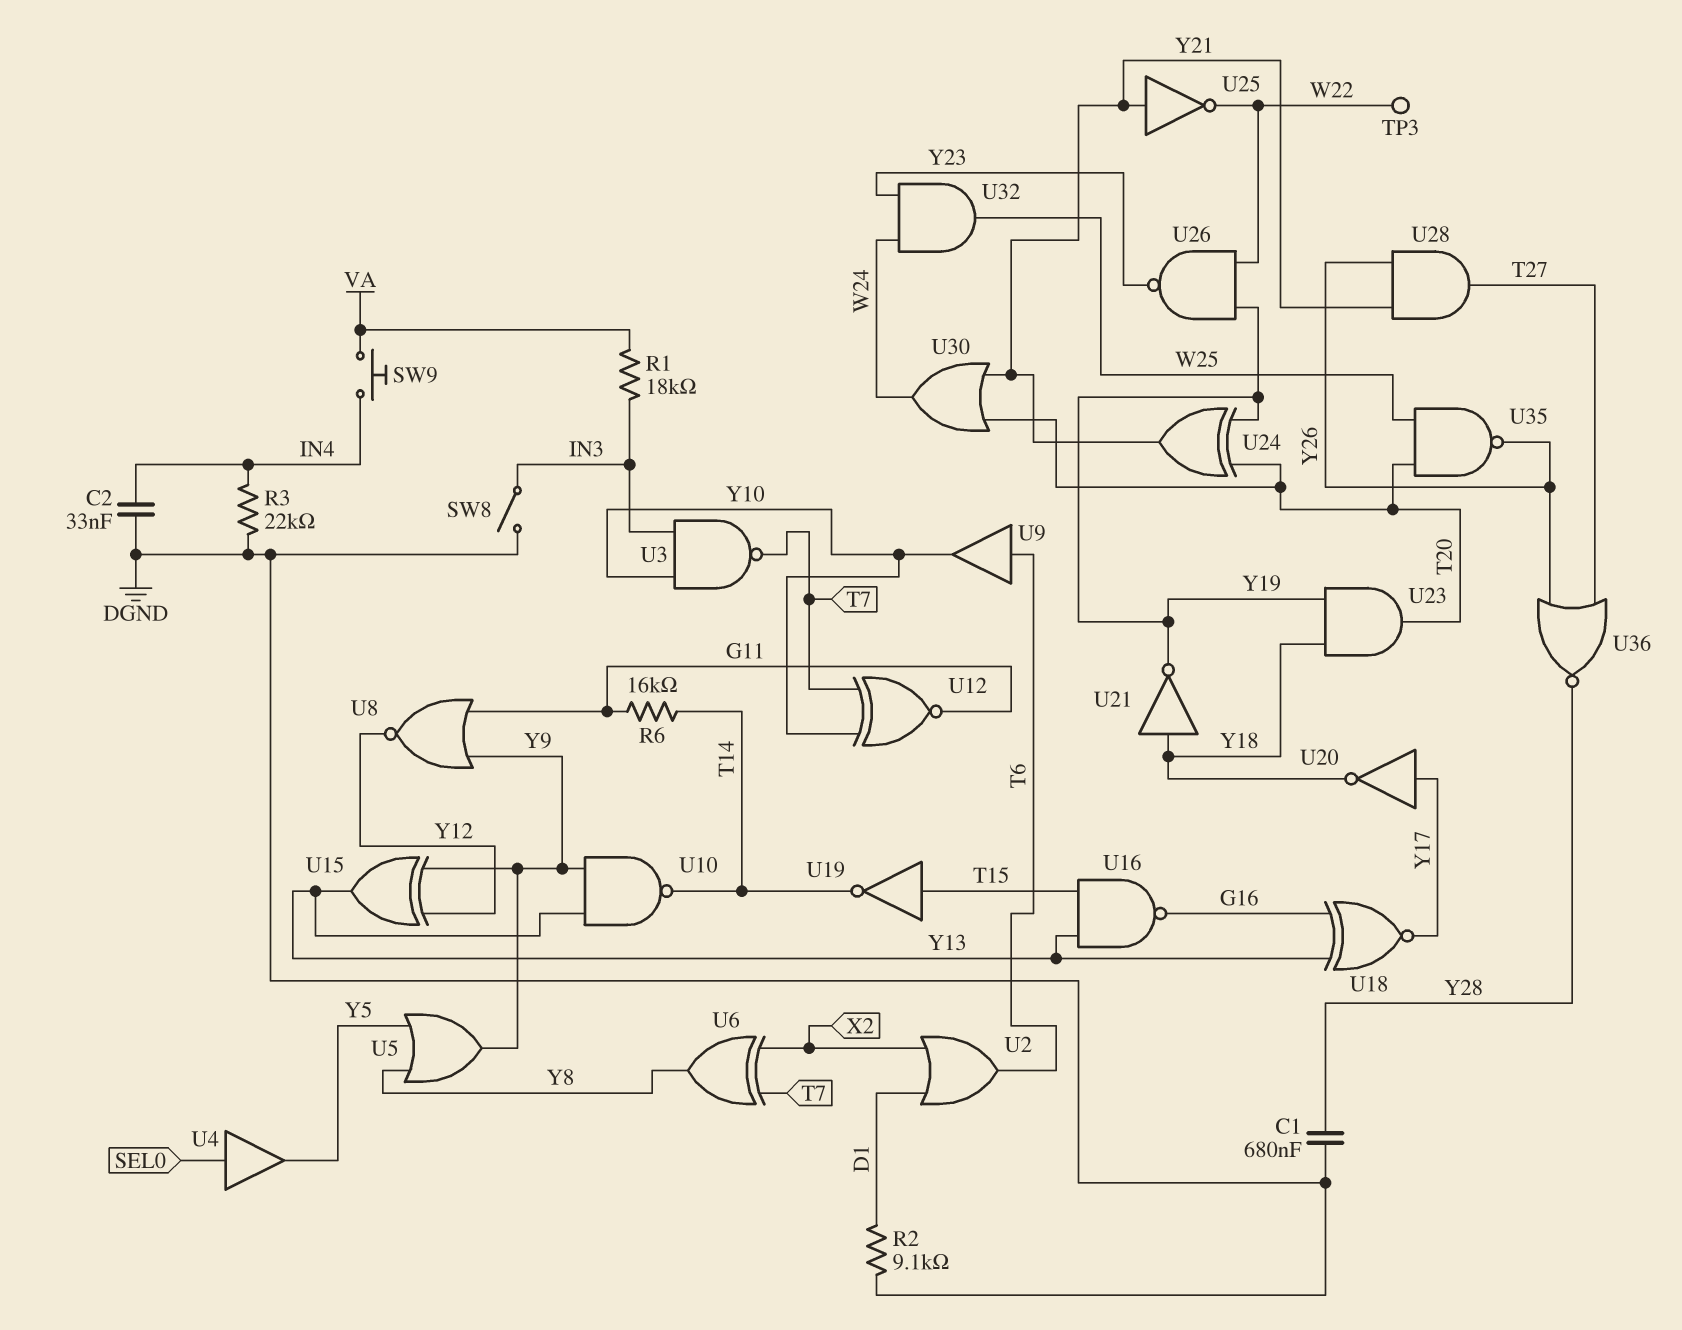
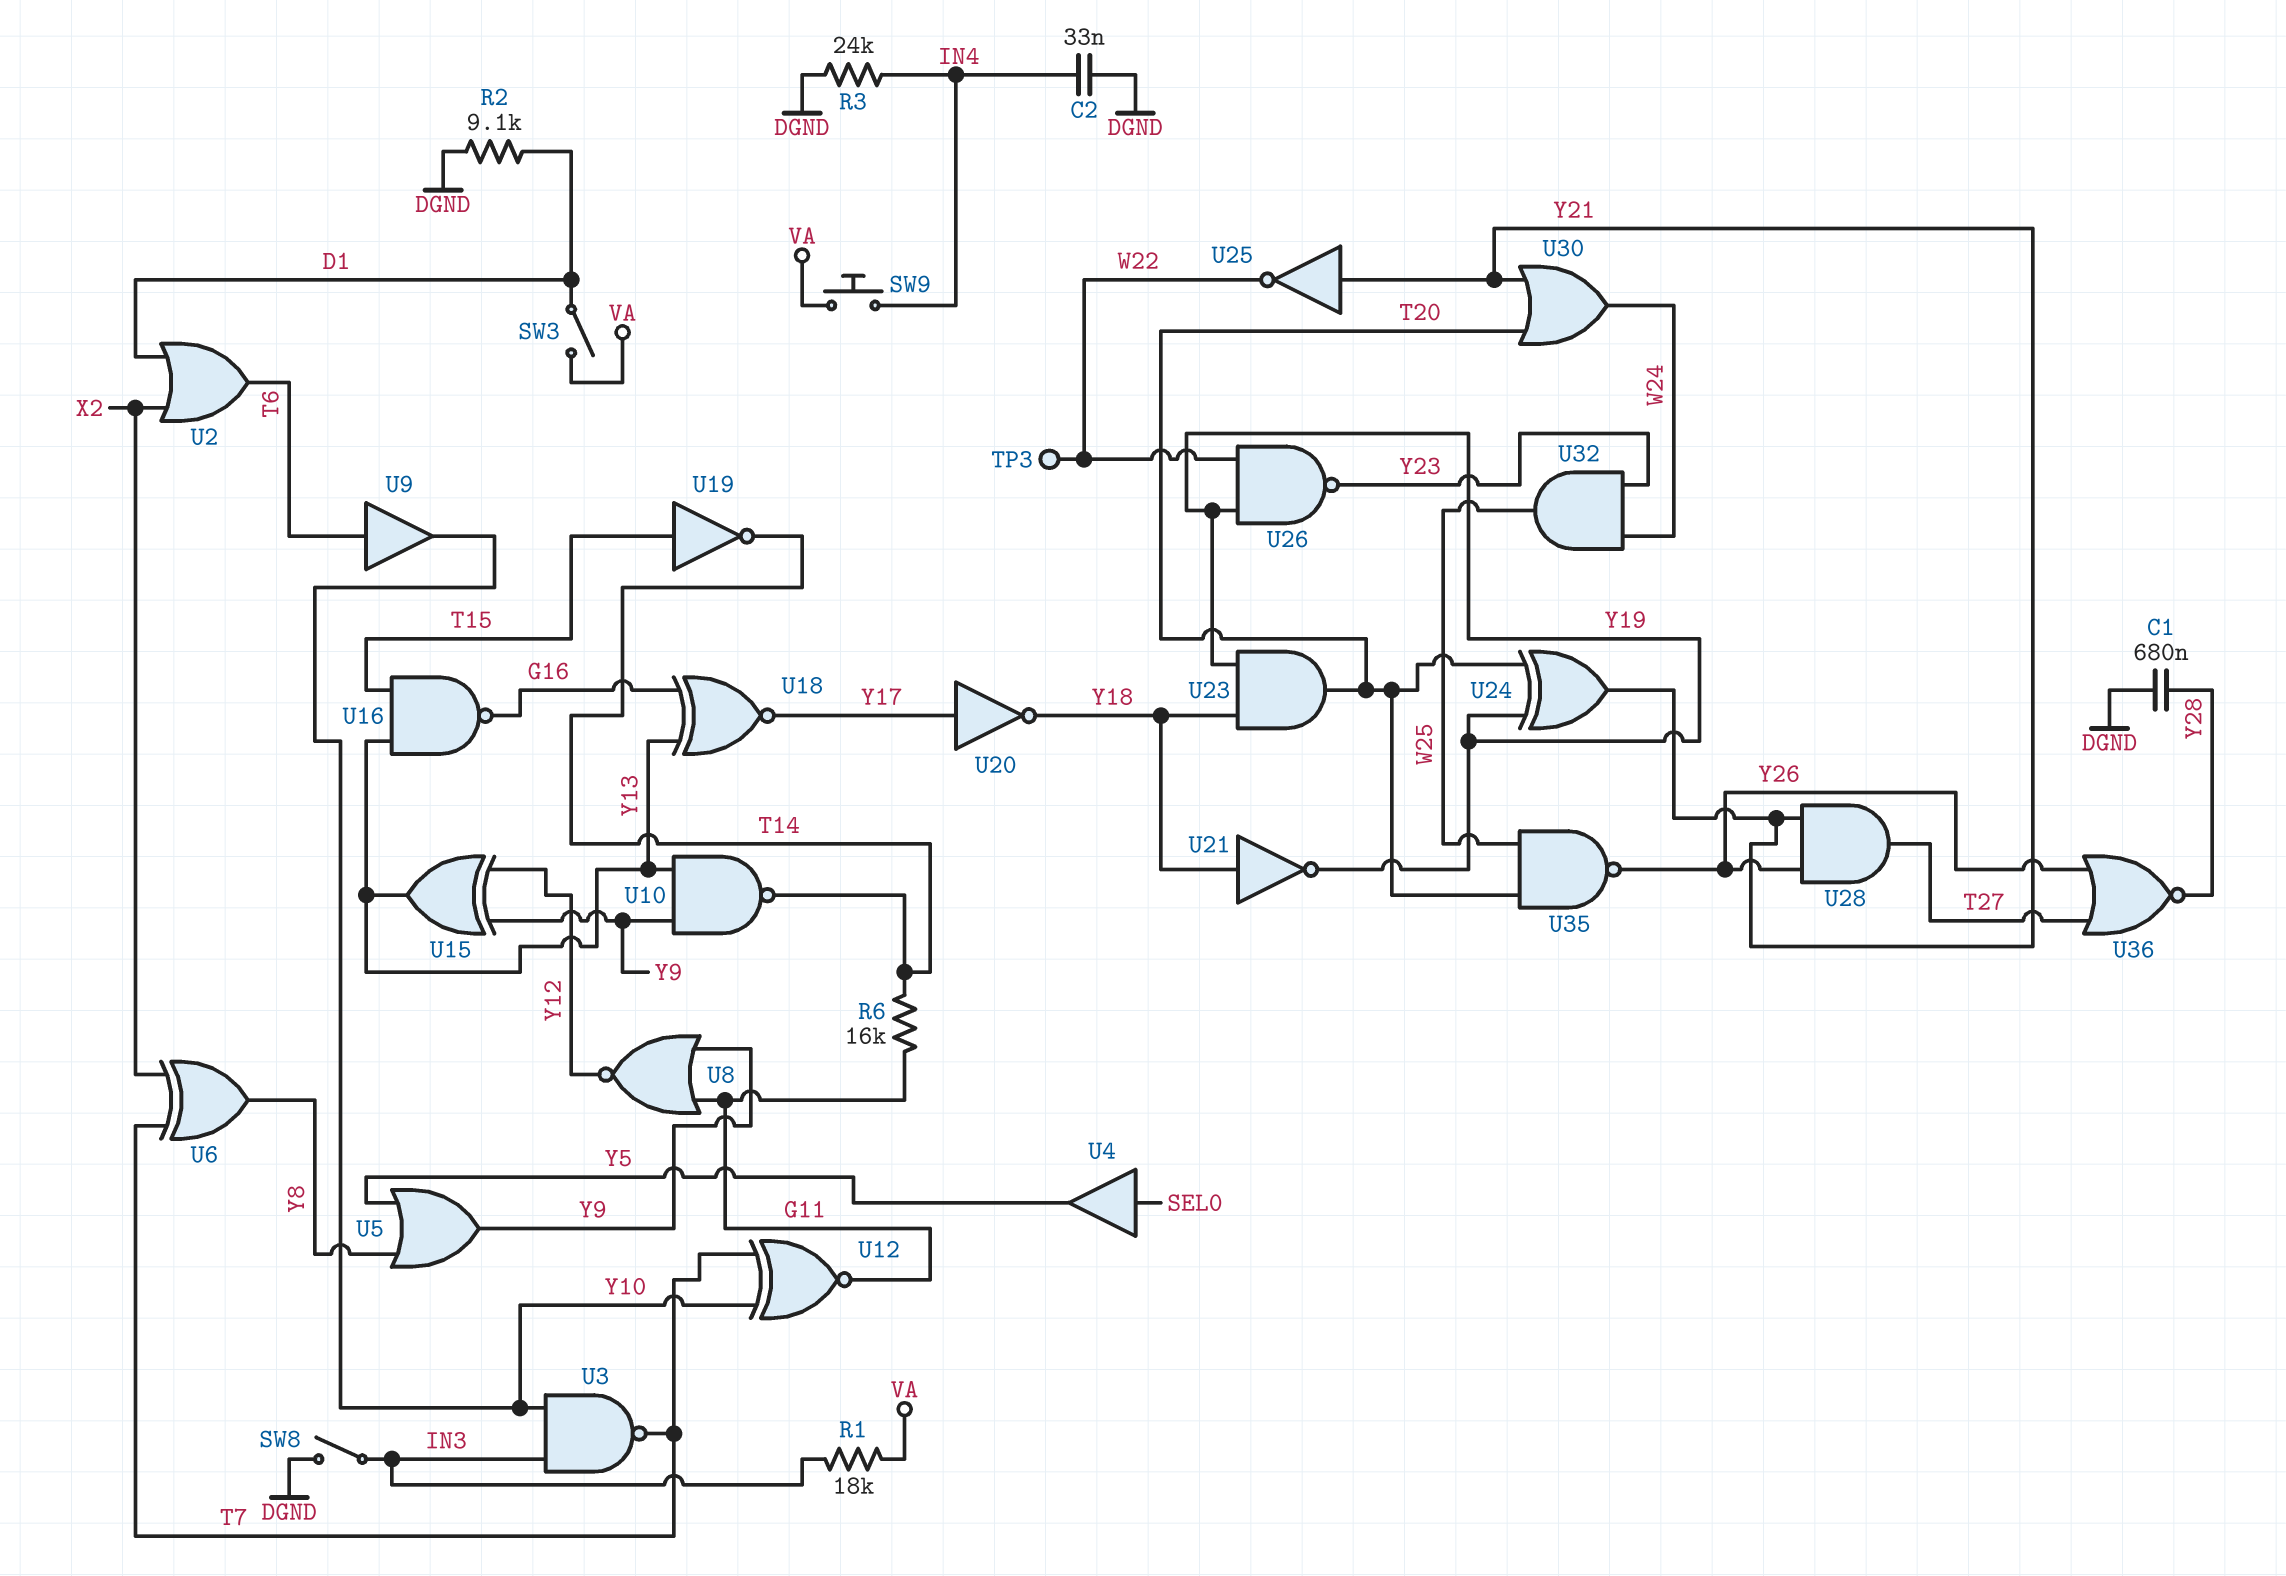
R3: 22k (DGND, IN4) -> 24k (DGND, IN4)
SW3: none -> switch (D1, VA)

